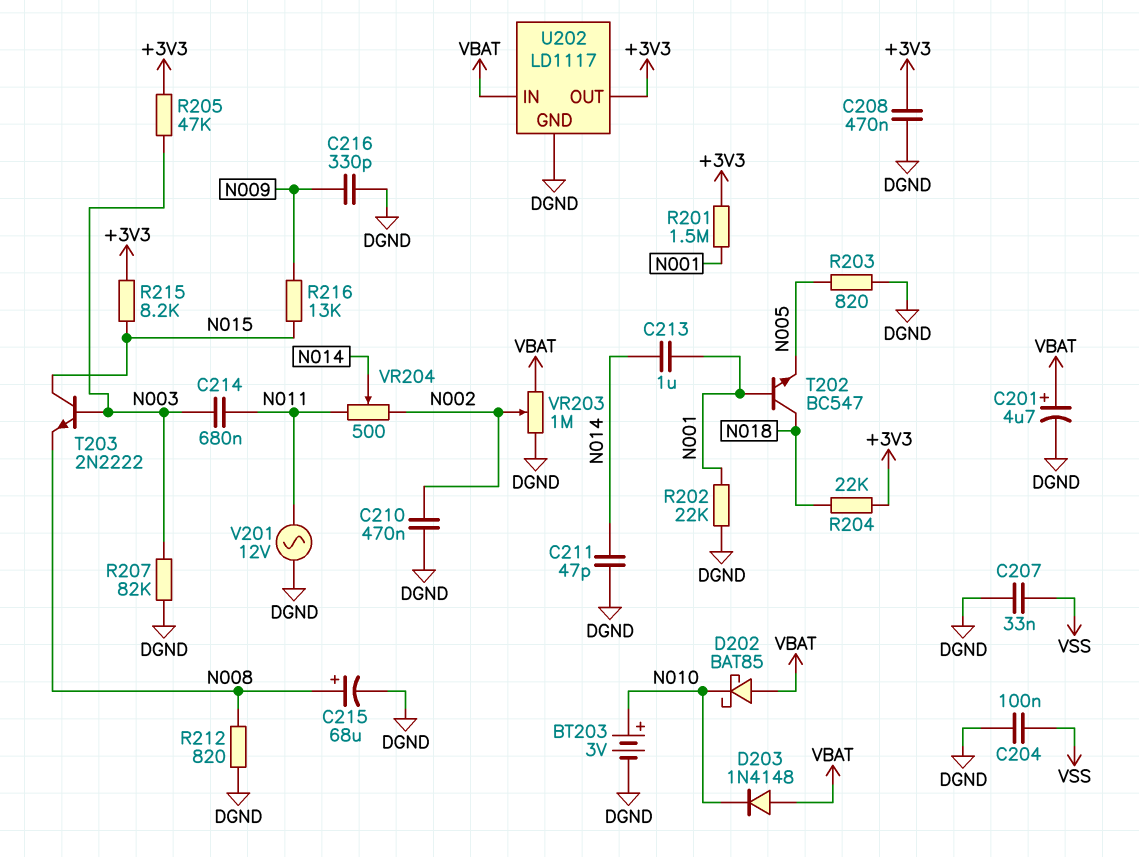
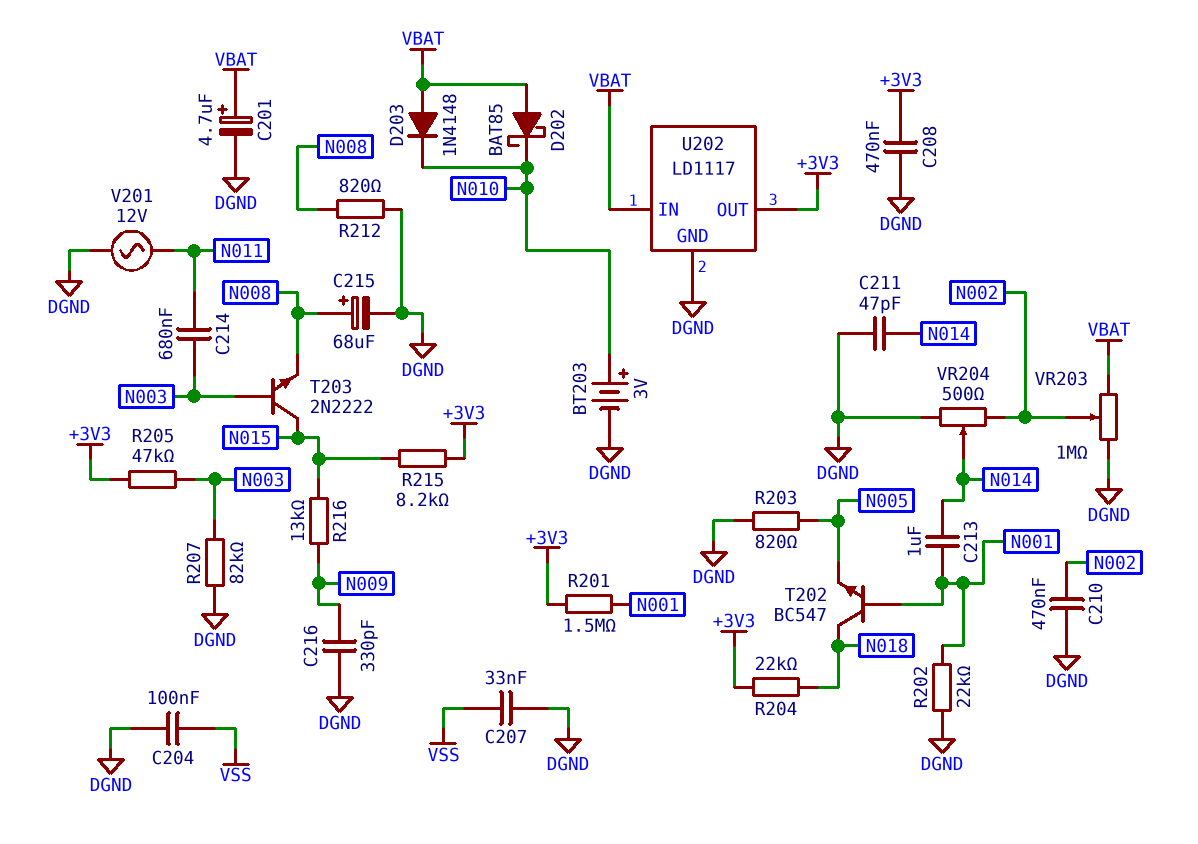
VR204: 500 (N002, N011, wiper N014) -> 500 (DGND, N002, wiper N014)

